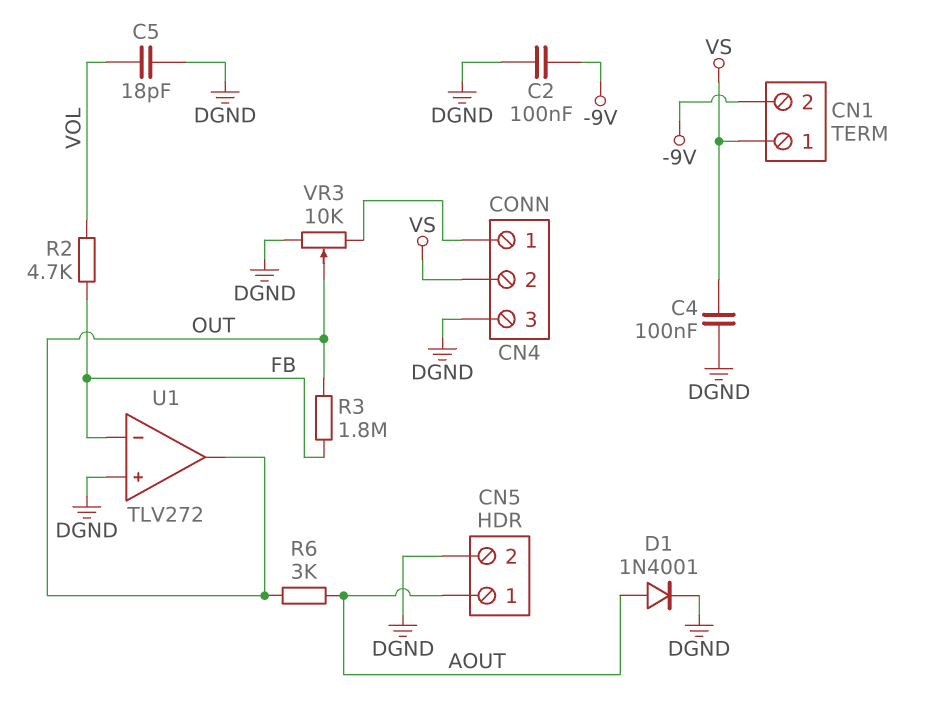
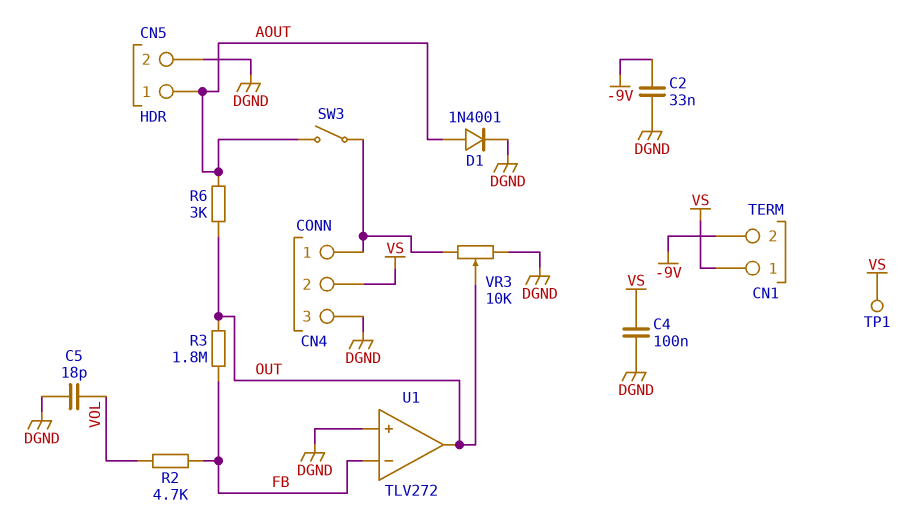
C2: 100nF (-9V, DGND) -> 33nF (-9V, DGND)
SW3: none -> switch (AOUT, CN4/1)
TP1: none -> test point (VS)

